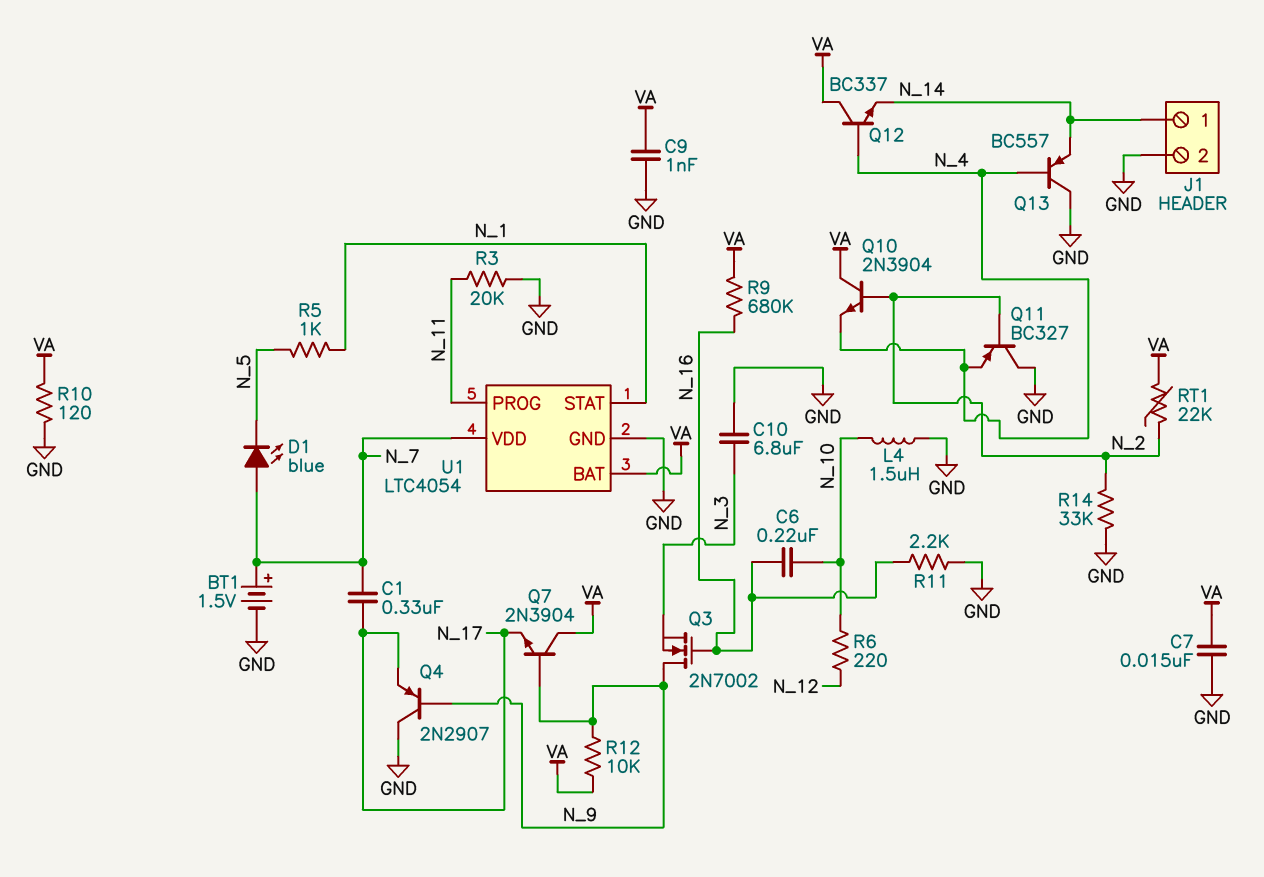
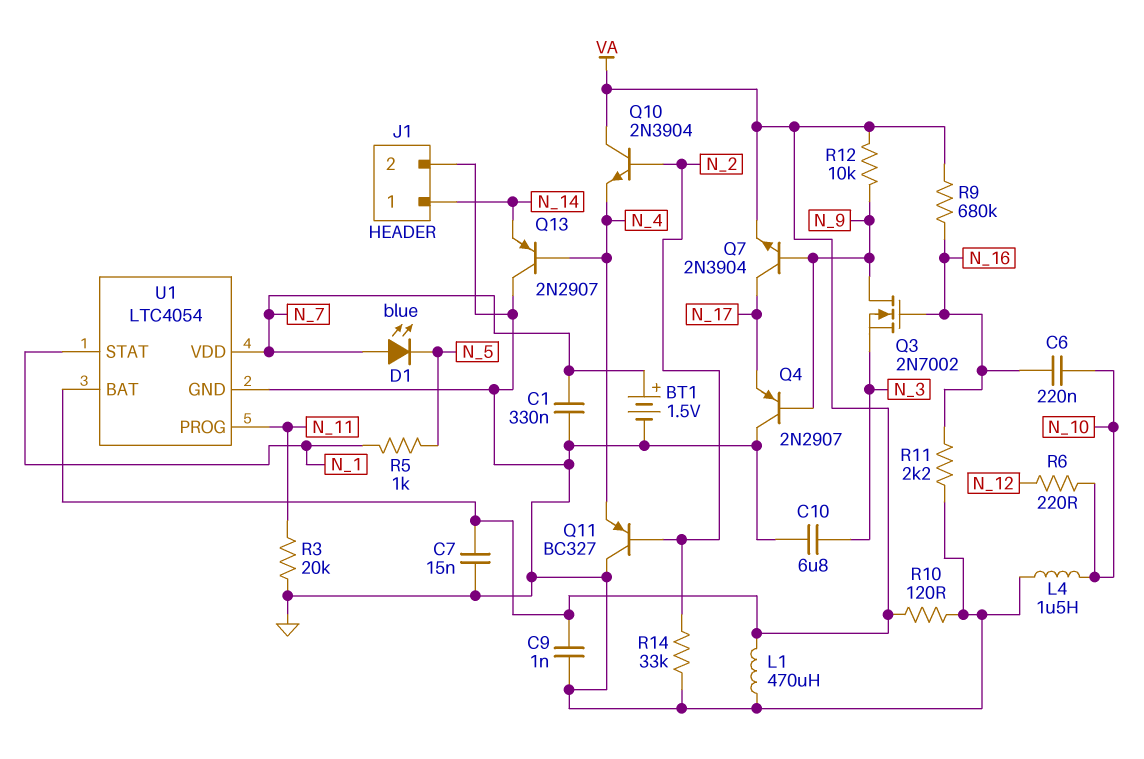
C1: 330nF (N_7, N_17) -> 330nF (GND, N_7)
L1: none -> 470uH (GND, VA)
Q7: NPN 2N3904 (B N_9, C VA, E N_17) -> NPN 2N3904 (B N_9, C N_17, E VA)
Q12: NPN BC337 (B N_4, C VA, E N_14) -> none
Q13: PNP BC557 (B N_4, C GND, E N_14) -> PNP 2N2907 (B N_4, C GND, E N_14)
RT1: 22k (N_2, VA) -> none

